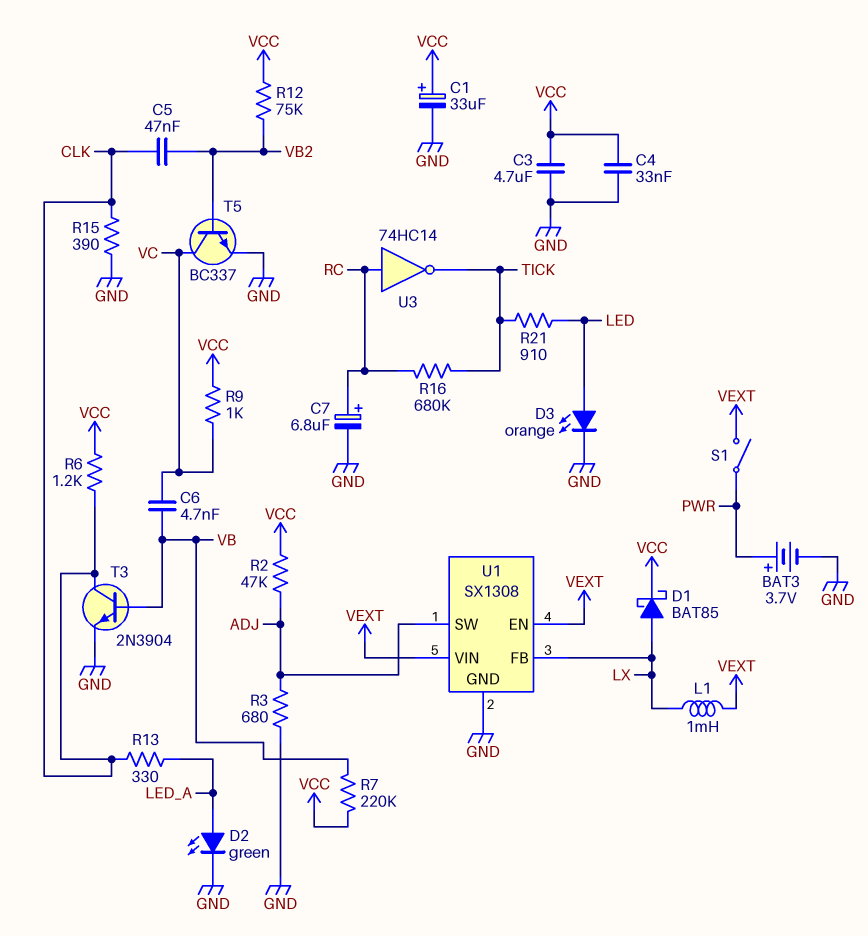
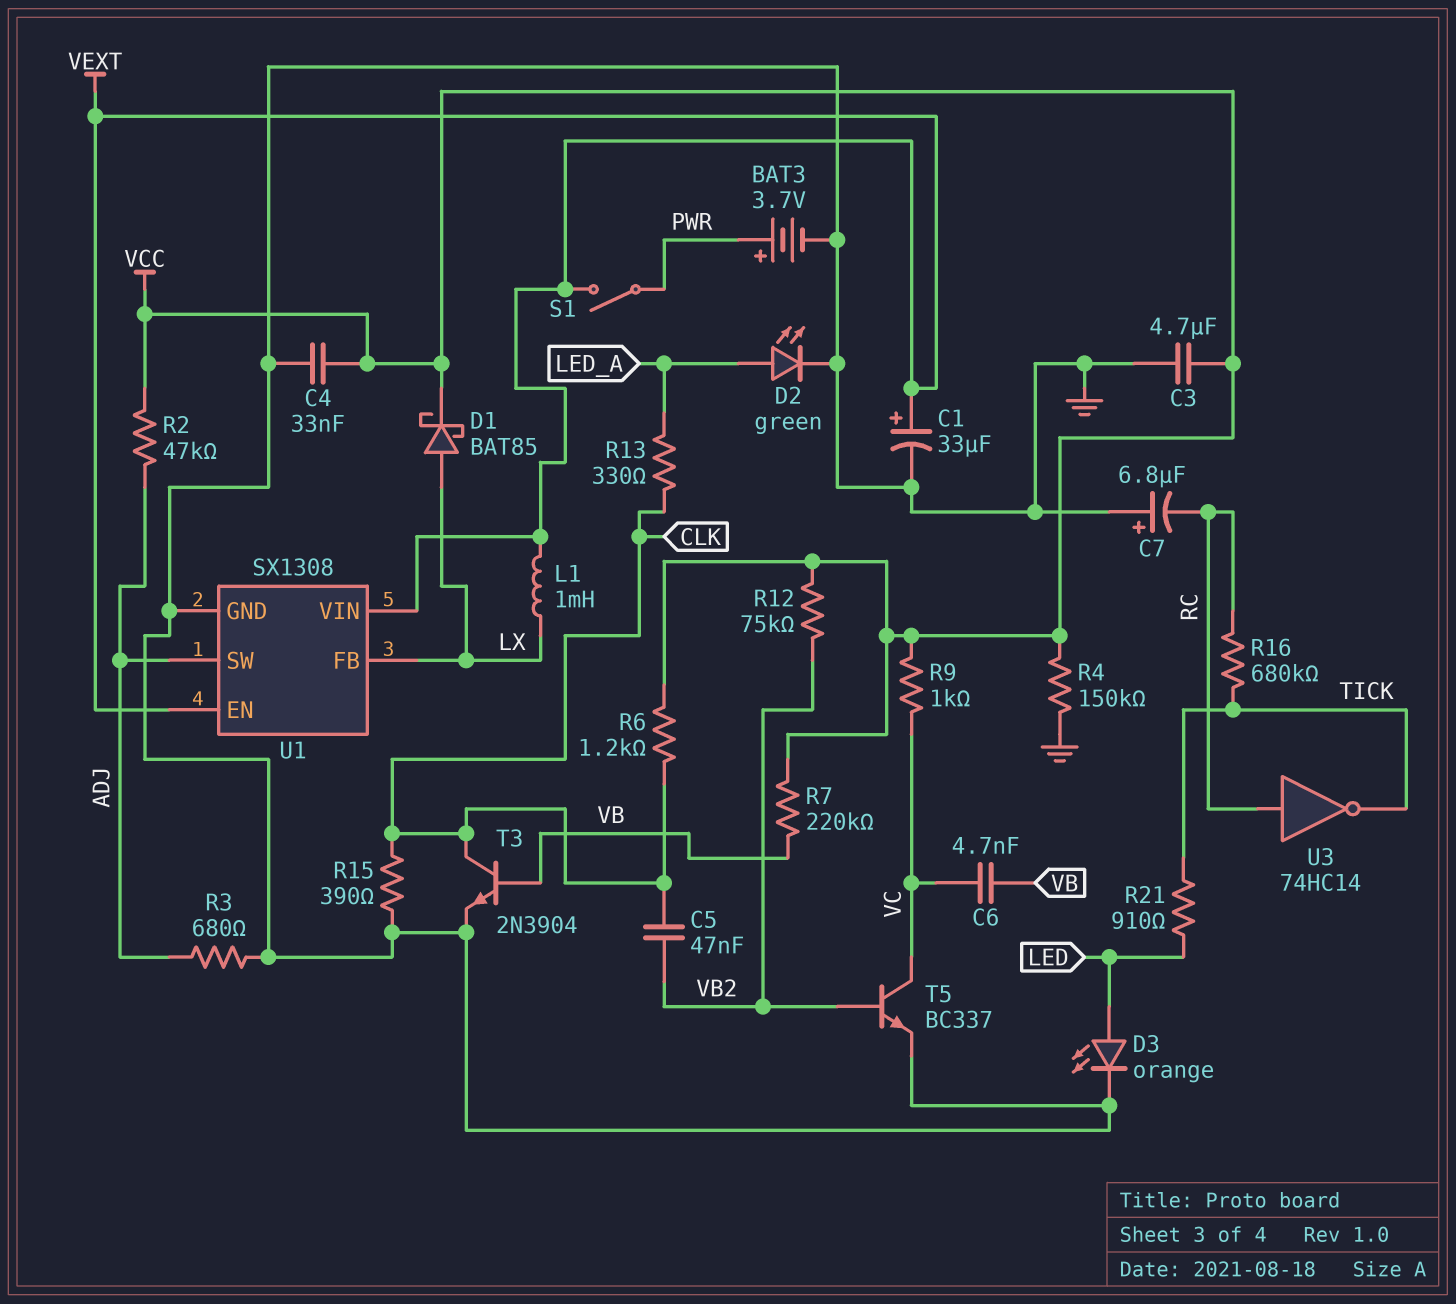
C1: 33uF (plus VCC, minus GND) -> 33uF (plus VEXT, minus GND)
C7: 6.8uF (plus RC, minus GND) -> 6.8uF (plus GND, minus RC)
R4: none -> 150k (GND, VCC)

